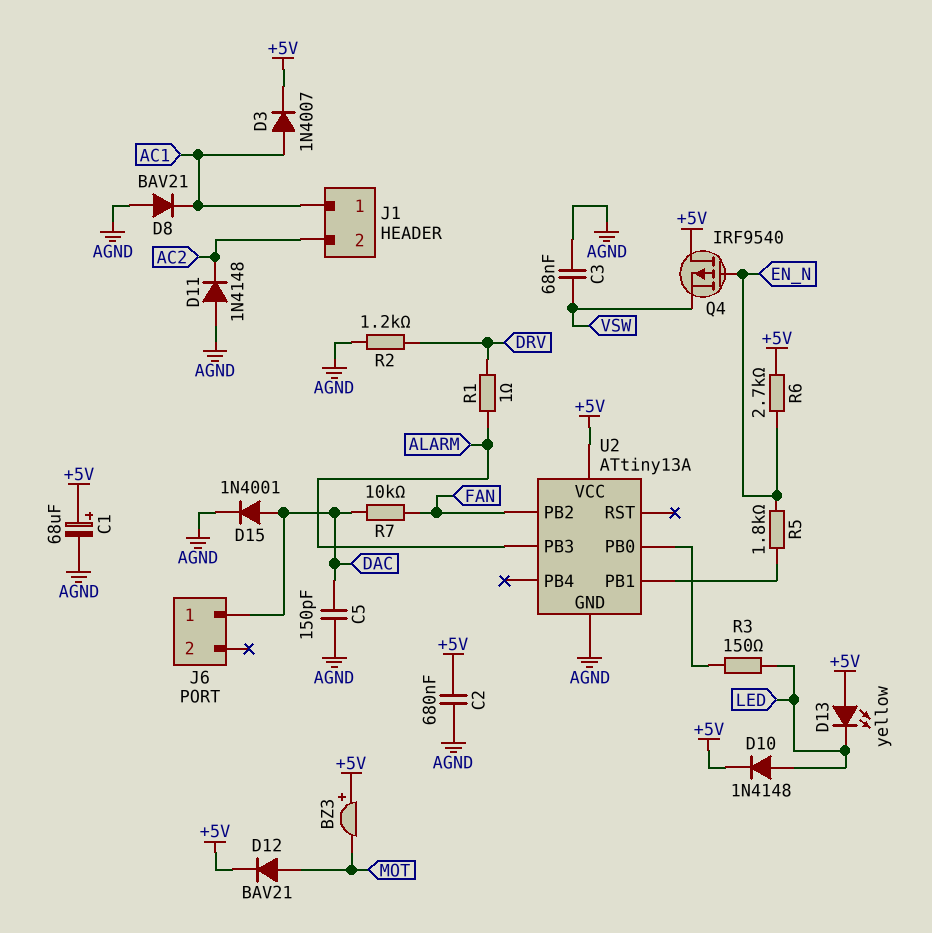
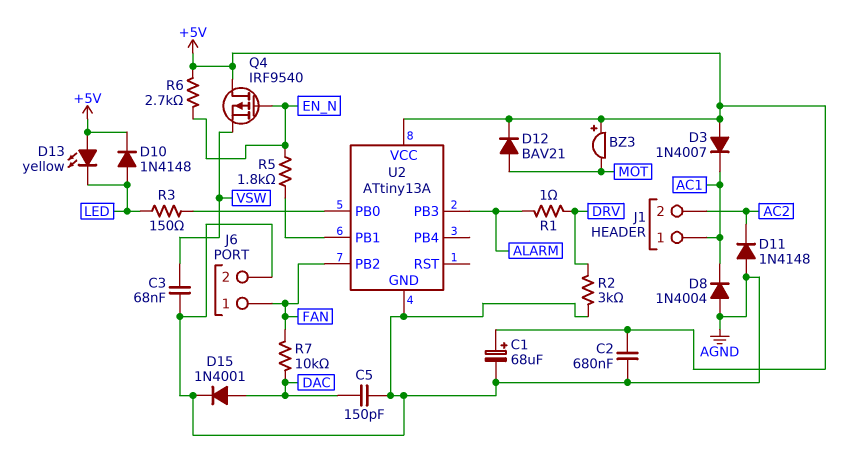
D3: diode 1N4007 (A AC1, K +5V) -> diode 1N4007 (A +5V, K AC1)
D8: diode BAV21 (A AGND, K AC1) -> diode 1N4004 (A AGND, K AC1)
J6 pin 1: DAC -> FAN
J6 pin 2: none -> AGND
R2: 1.2k (AGND, DRV) -> 3k (AGND, DRV)

